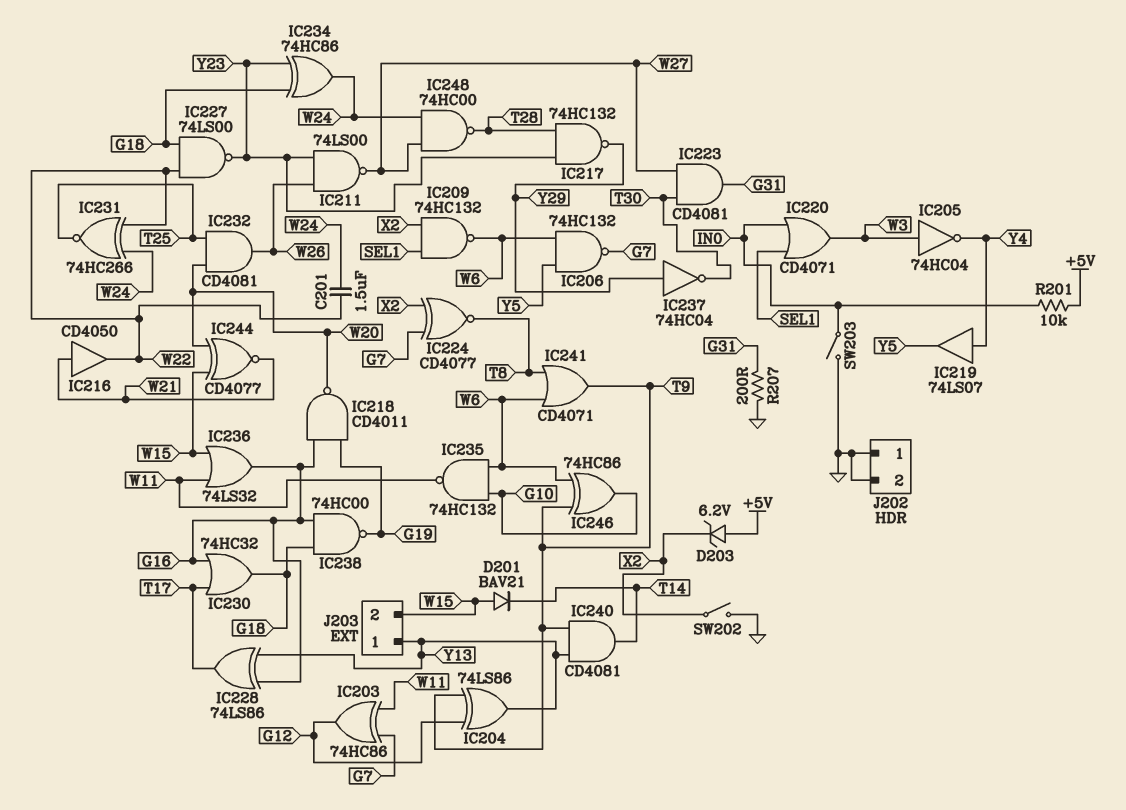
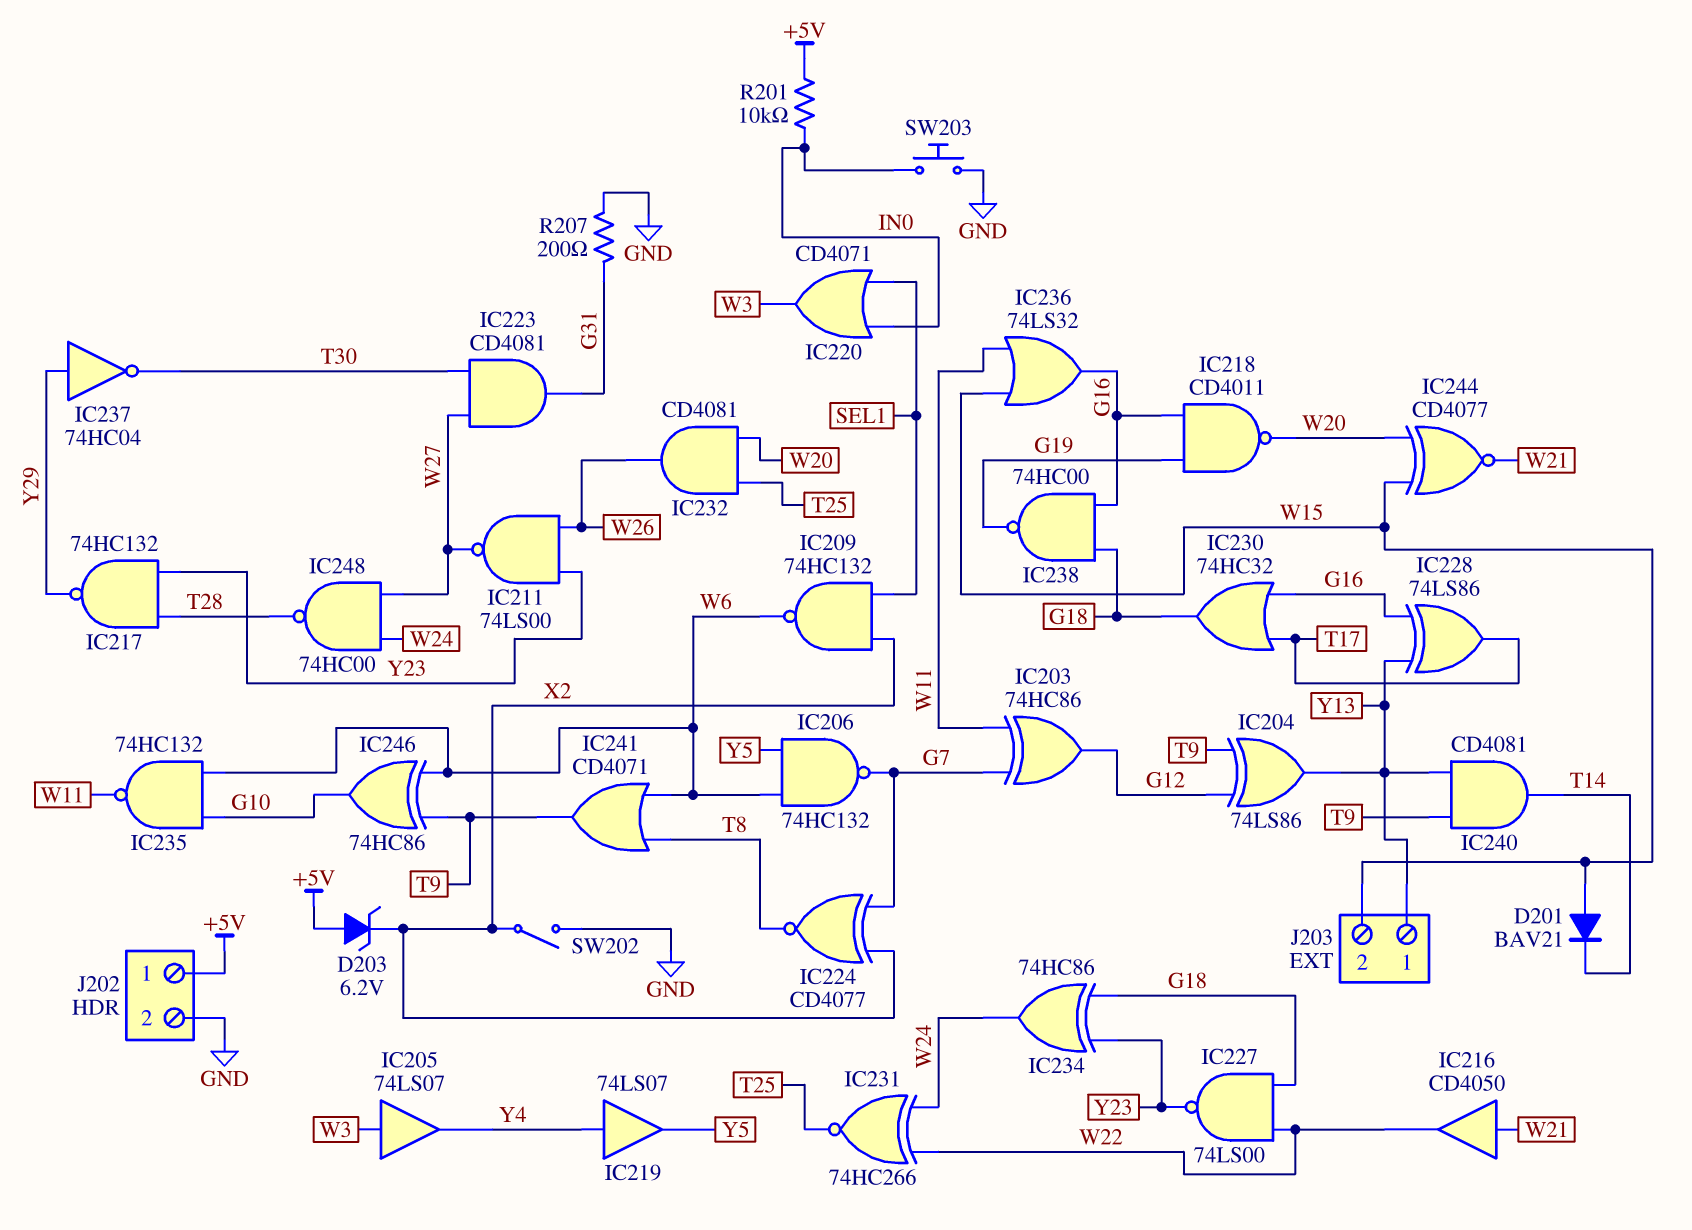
C201: 1.5uF (W22, W24) -> none
IC205: NOT 74HC04 (in W3, out Y4) -> buffer 74LS07 (in W3, out Y4)
J202 pin 1: GND -> +5V
SW203: switch (GND, IN0) -> button (GND, IN0)

